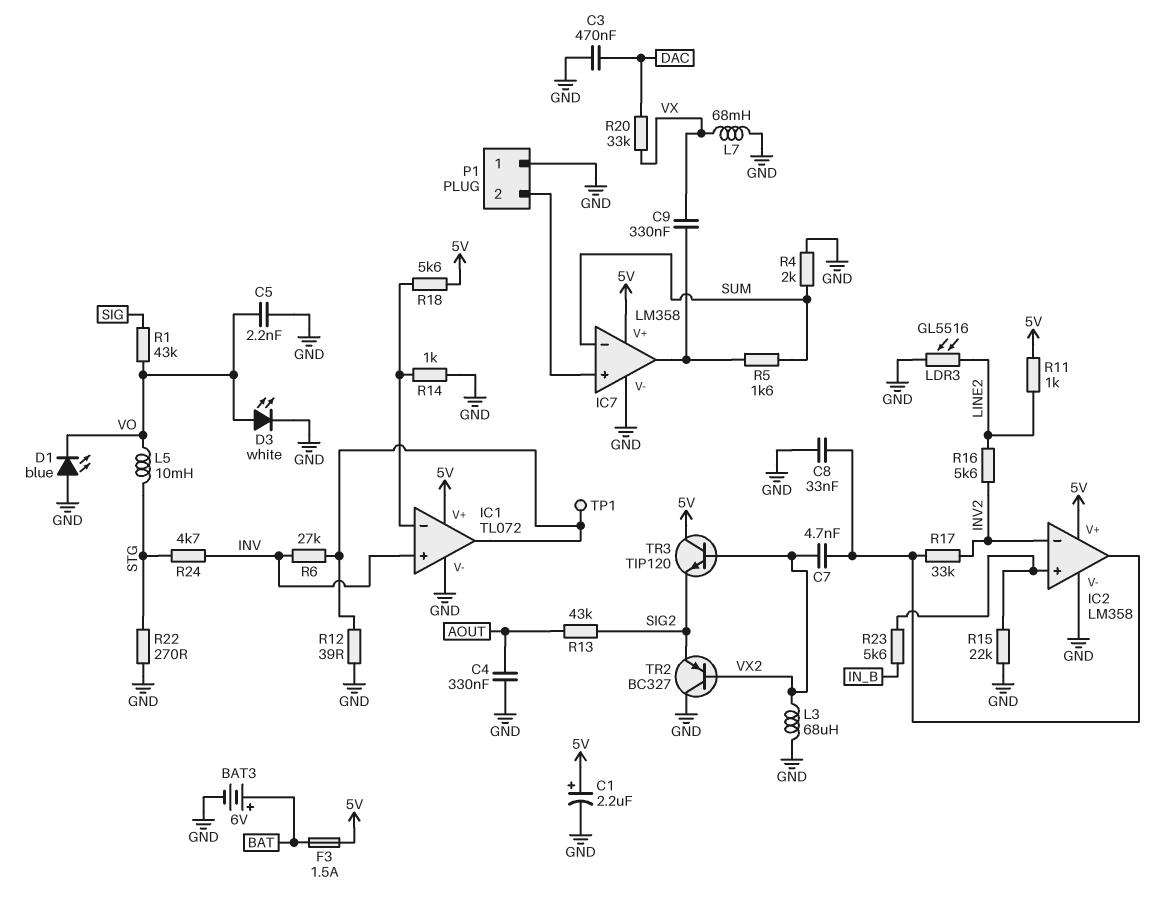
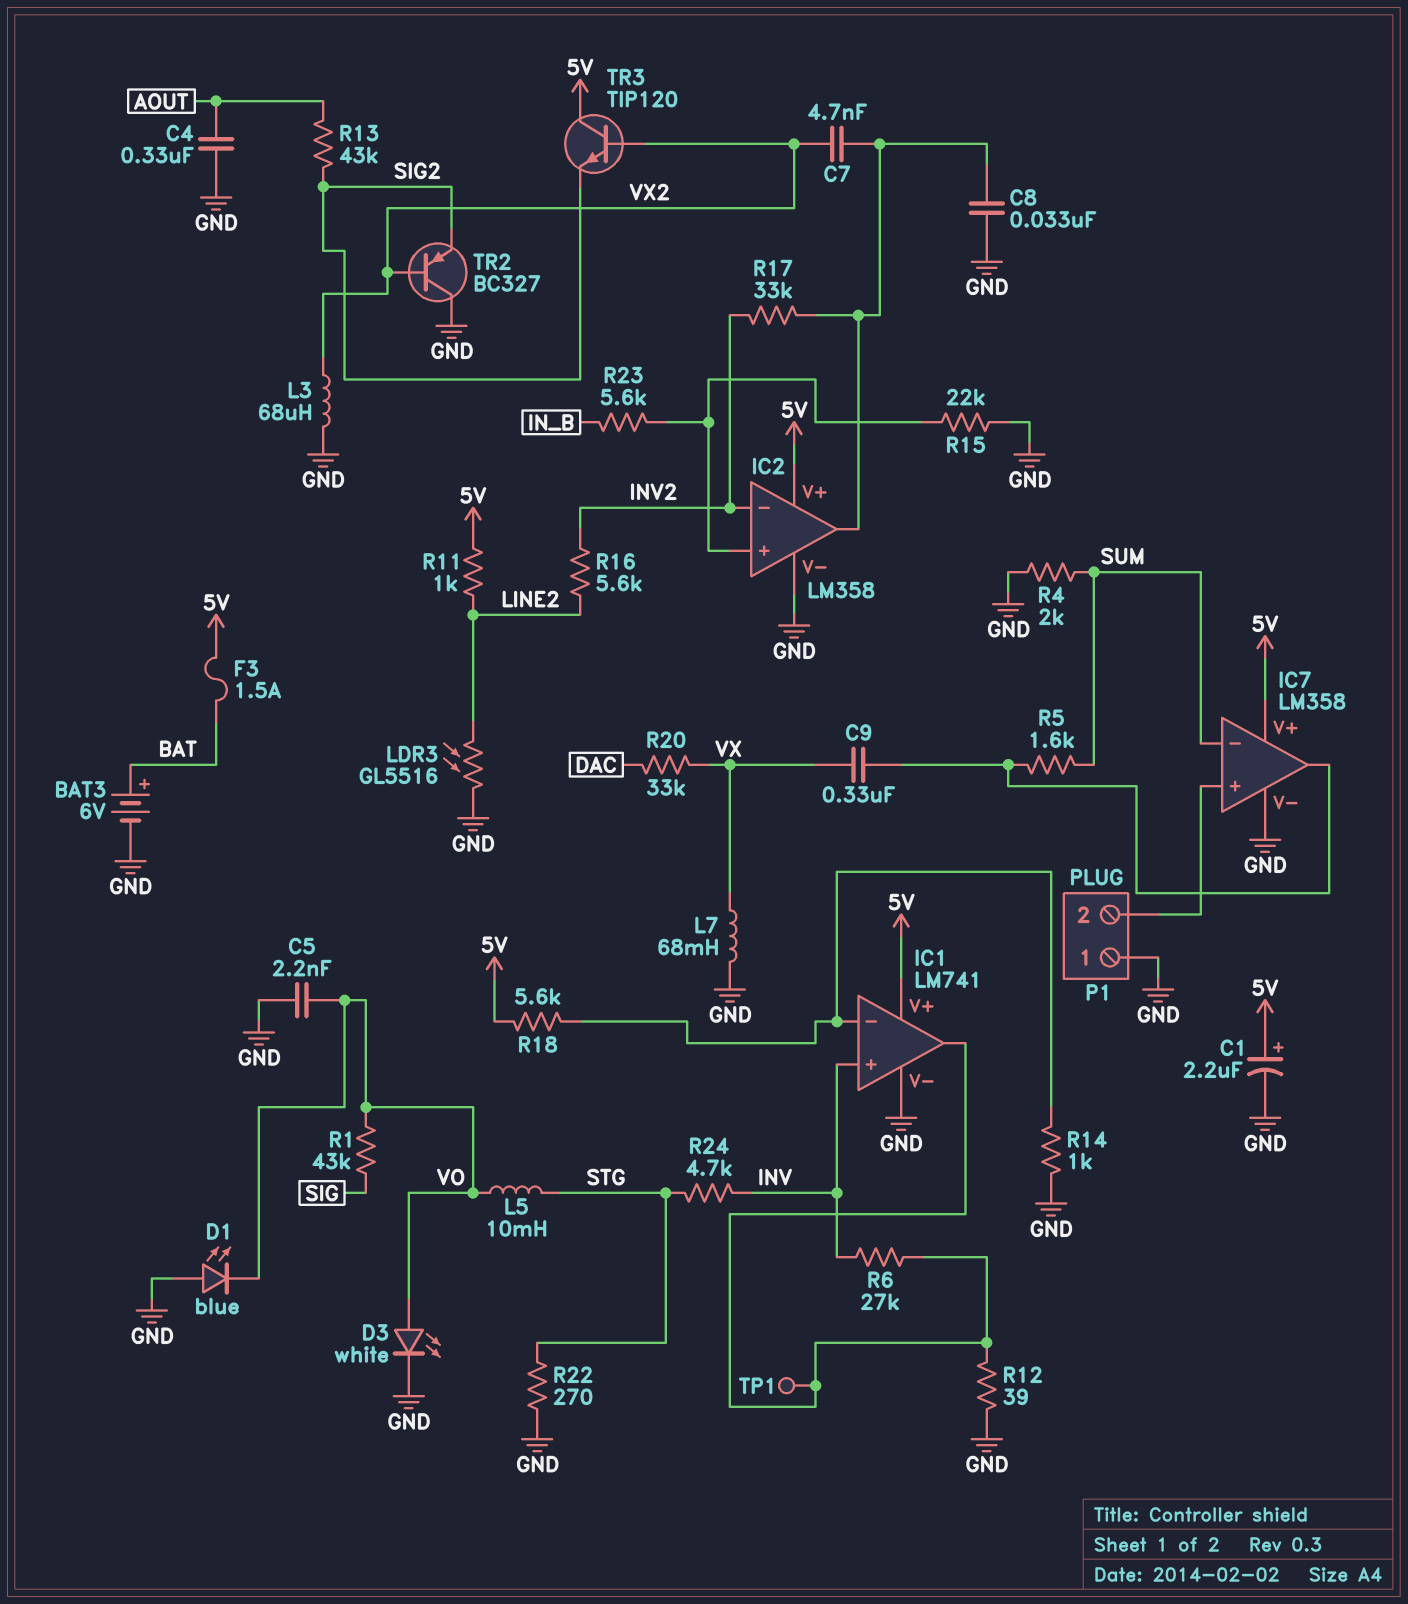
C3: 470nF (DAC, GND) -> none
IC1: TL072 -> LM741

